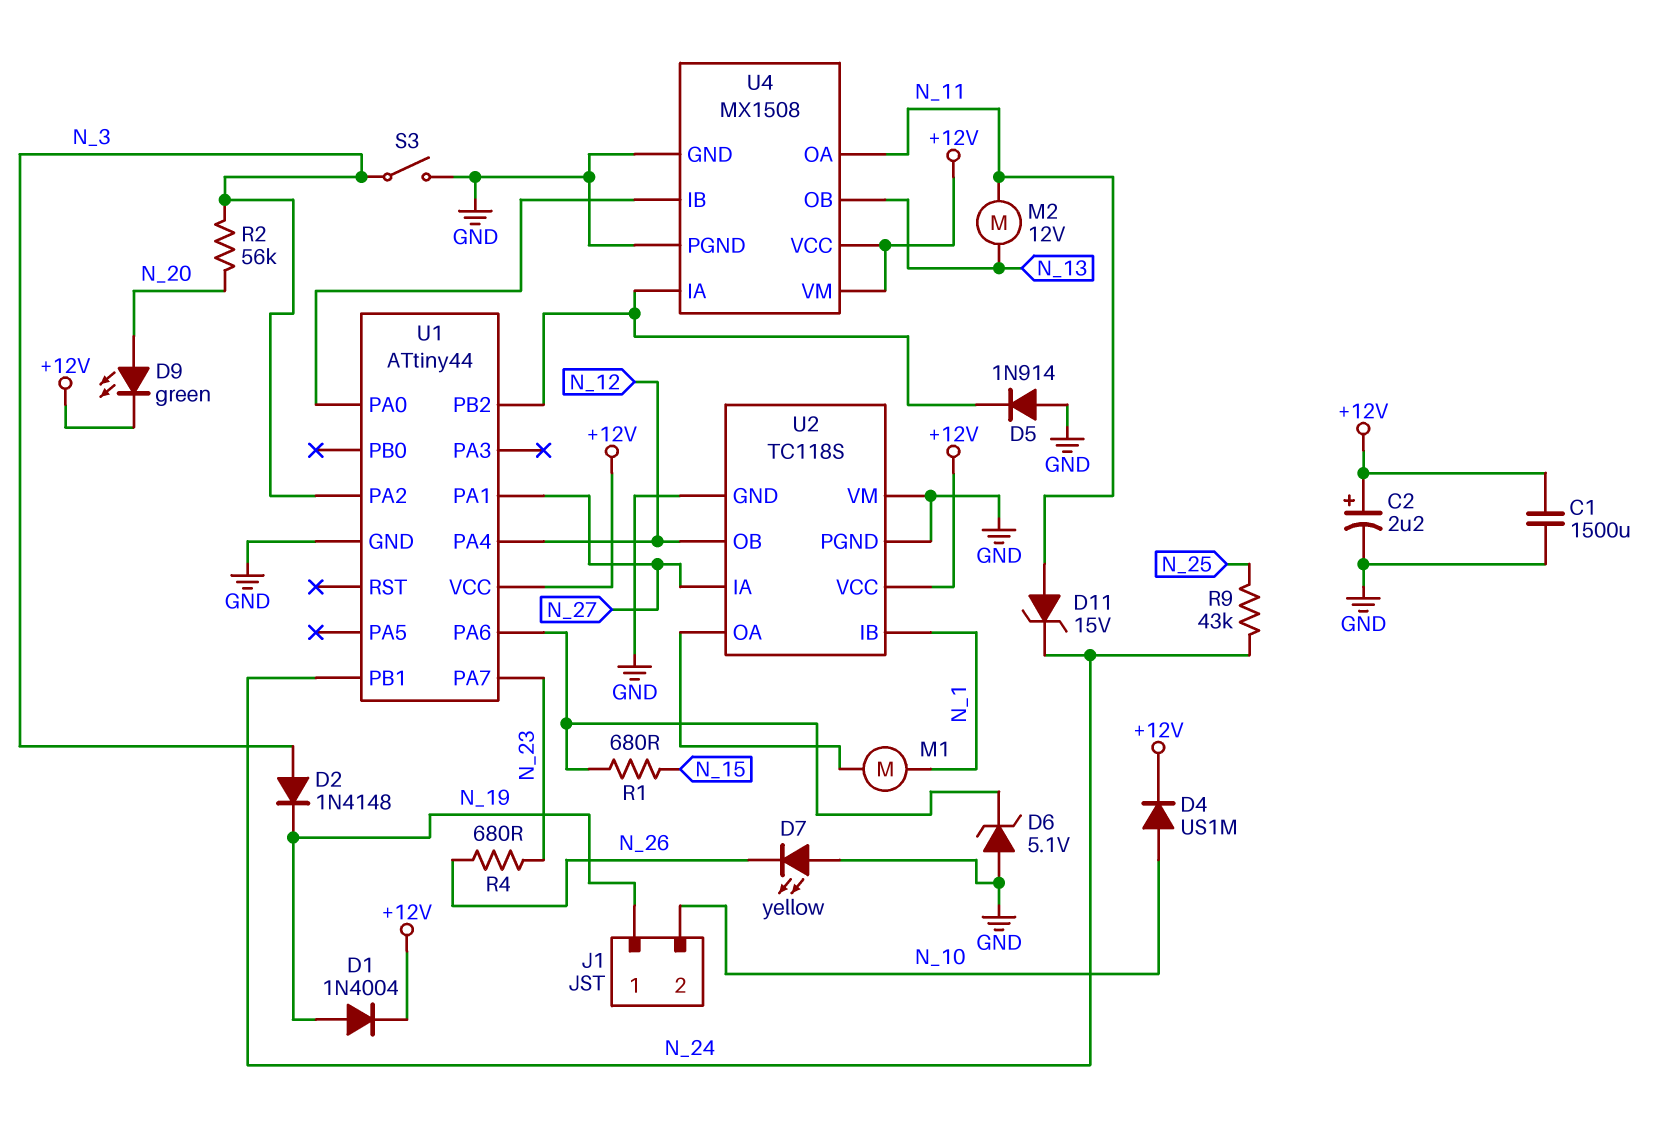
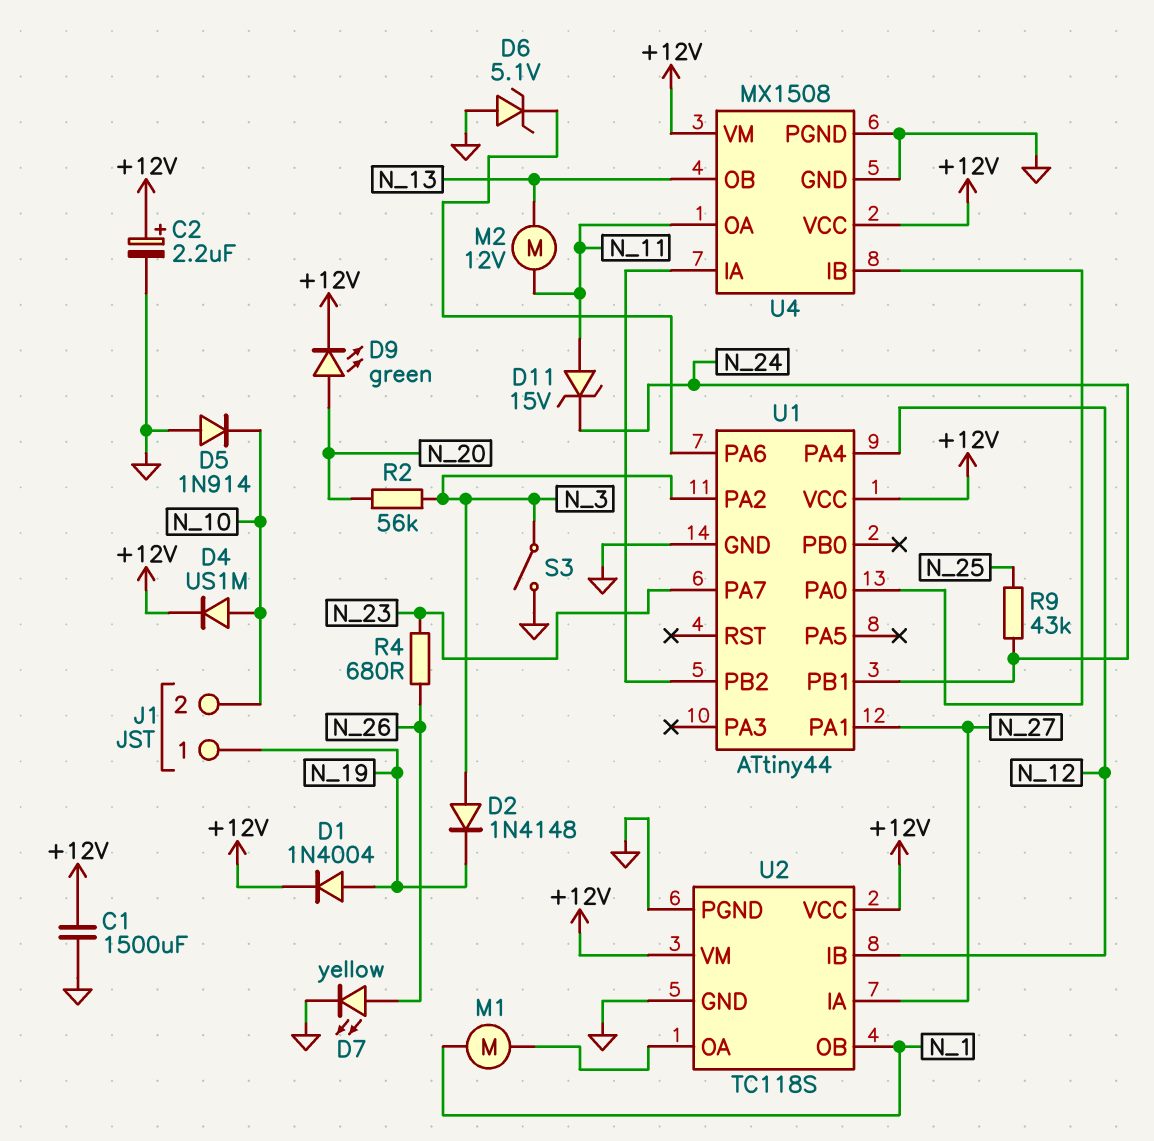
D5: diode 1N914 (A GND, K U1/PB2) -> diode 1N914 (A GND, K N_10)
D7: LED yellow (A GND, K N_26) -> LED yellow (A N_26, K GND)
R1: 680 (N_15, U1/PA6) -> none
U2 pin IB: N_1 -> N_12
U2 pin OB: N_12 -> N_1
U2 pin VM: GND -> +12V

